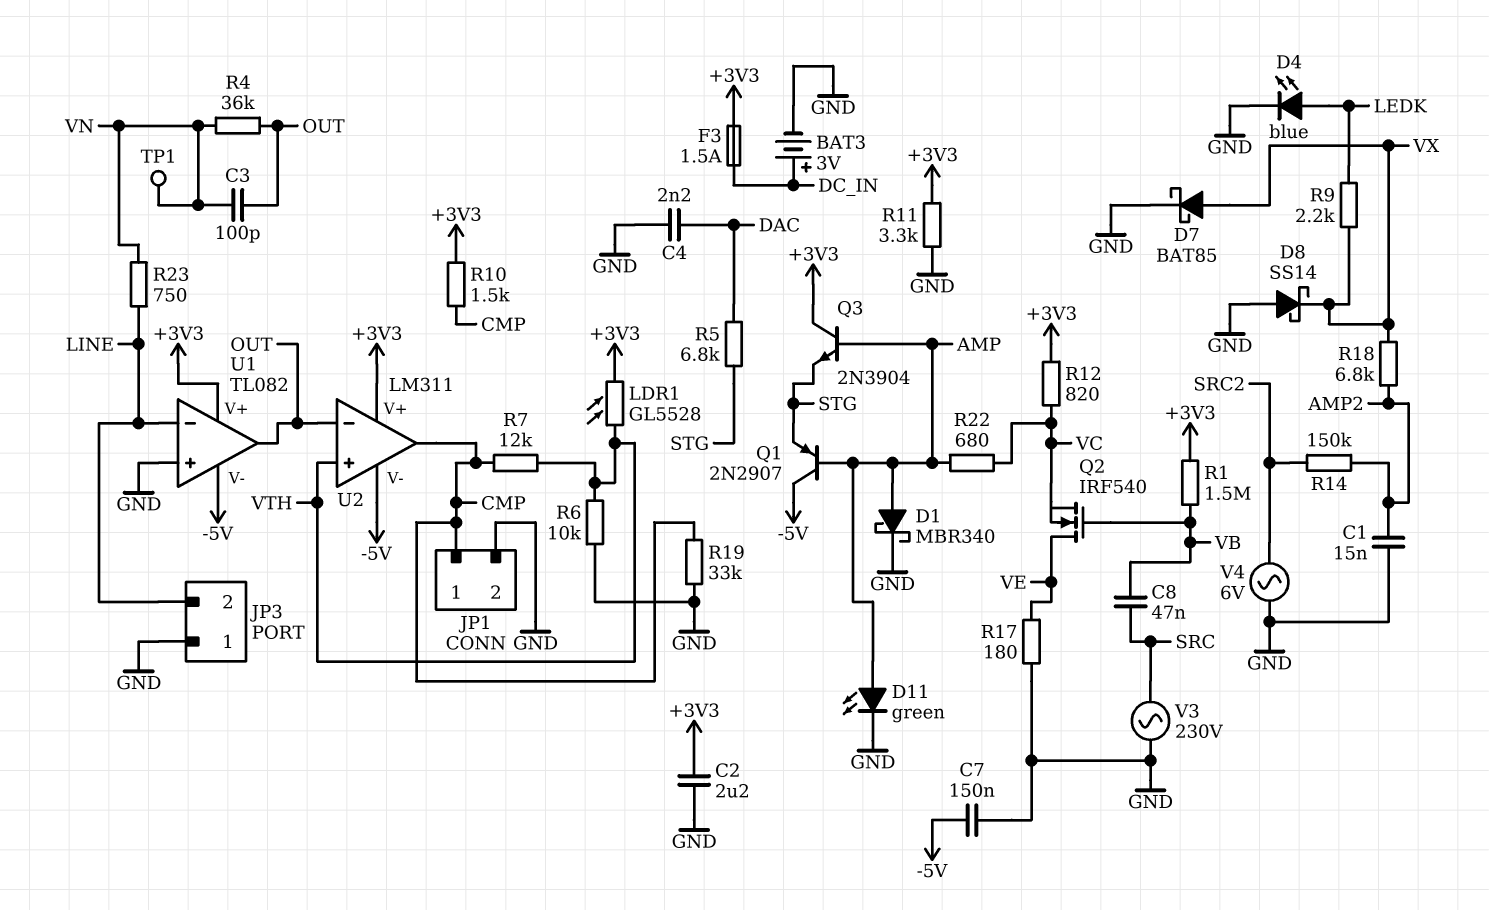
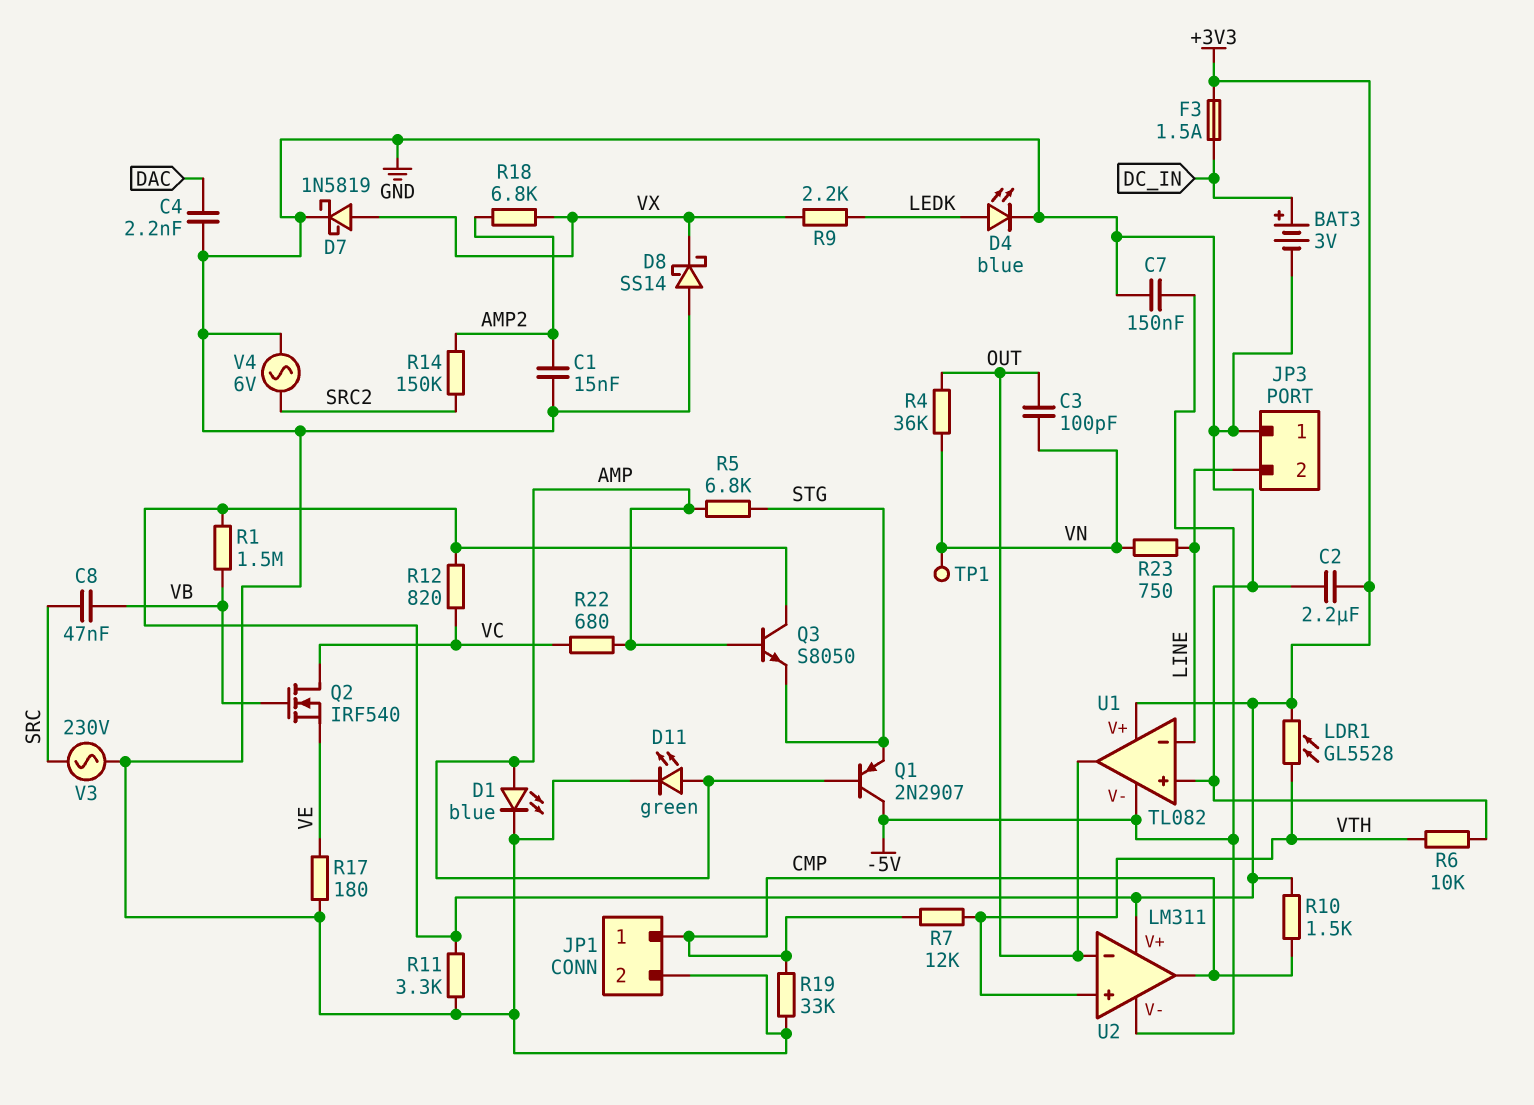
D1: schottky MBR340 (A AMP, K GND) -> LED blue (A AMP, K GND)
D7: schottky BAT85 (A VX, K GND) -> schottky 1N5819 (A VX, K GND)
Q2: NMOS IRF540 (G VB, D VE, S VC) -> NMOS IRF540 (G VB, D VC, S VE)
Q3: NPN 2N3904 (B AMP, C +3V3, E STG) -> NPN S8050 (B AMP, C +3V3, E STG)
R5: 6.8k (DAC, STG) -> 6.8k (AMP, STG)

